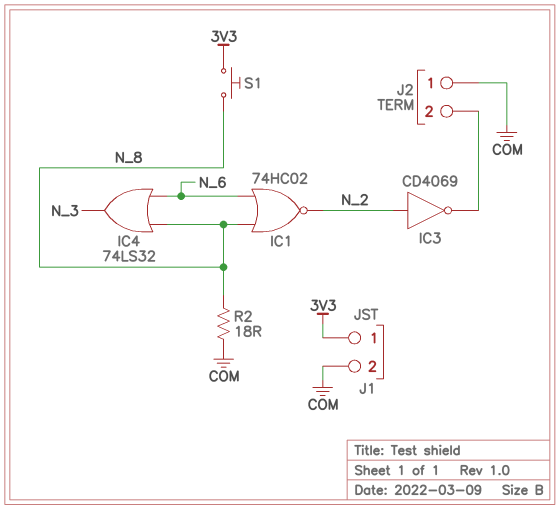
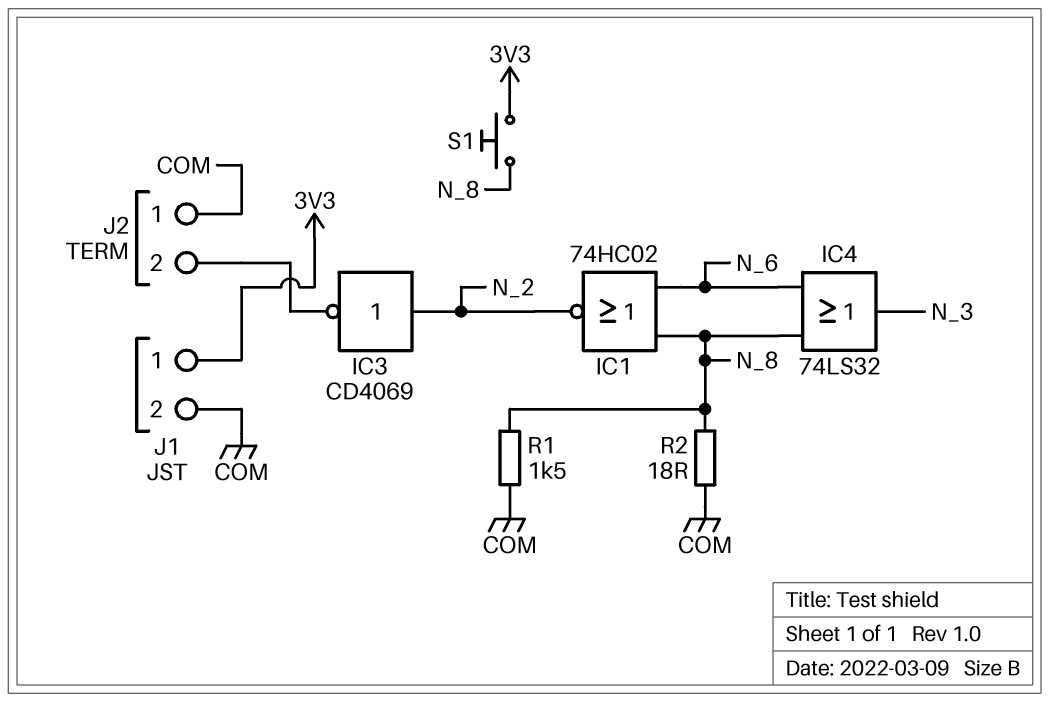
R1: none -> 1.5k (COM, N_8)

